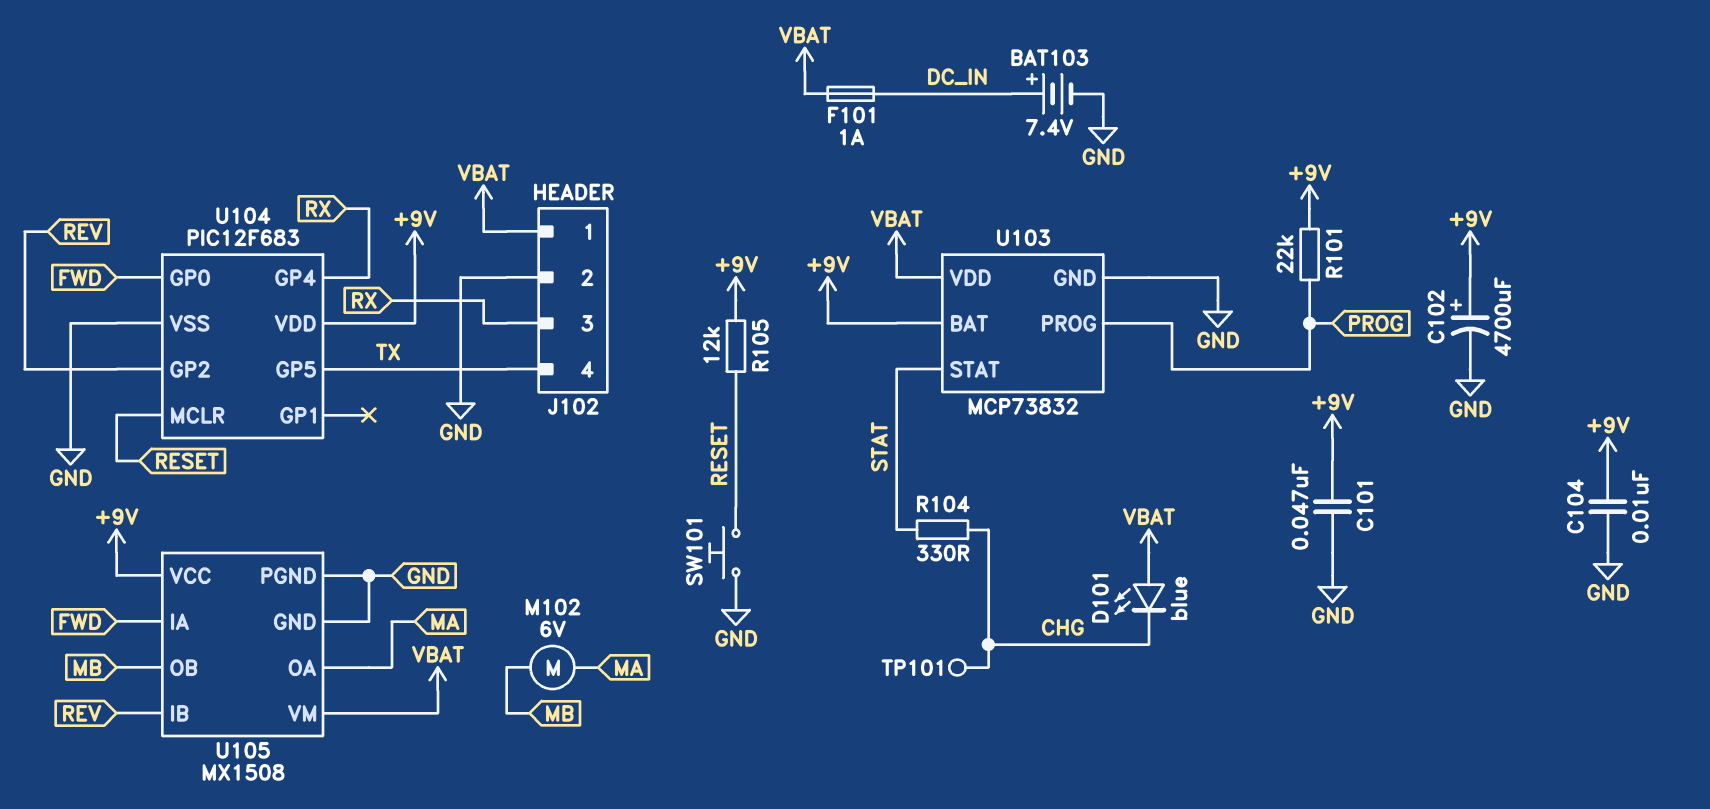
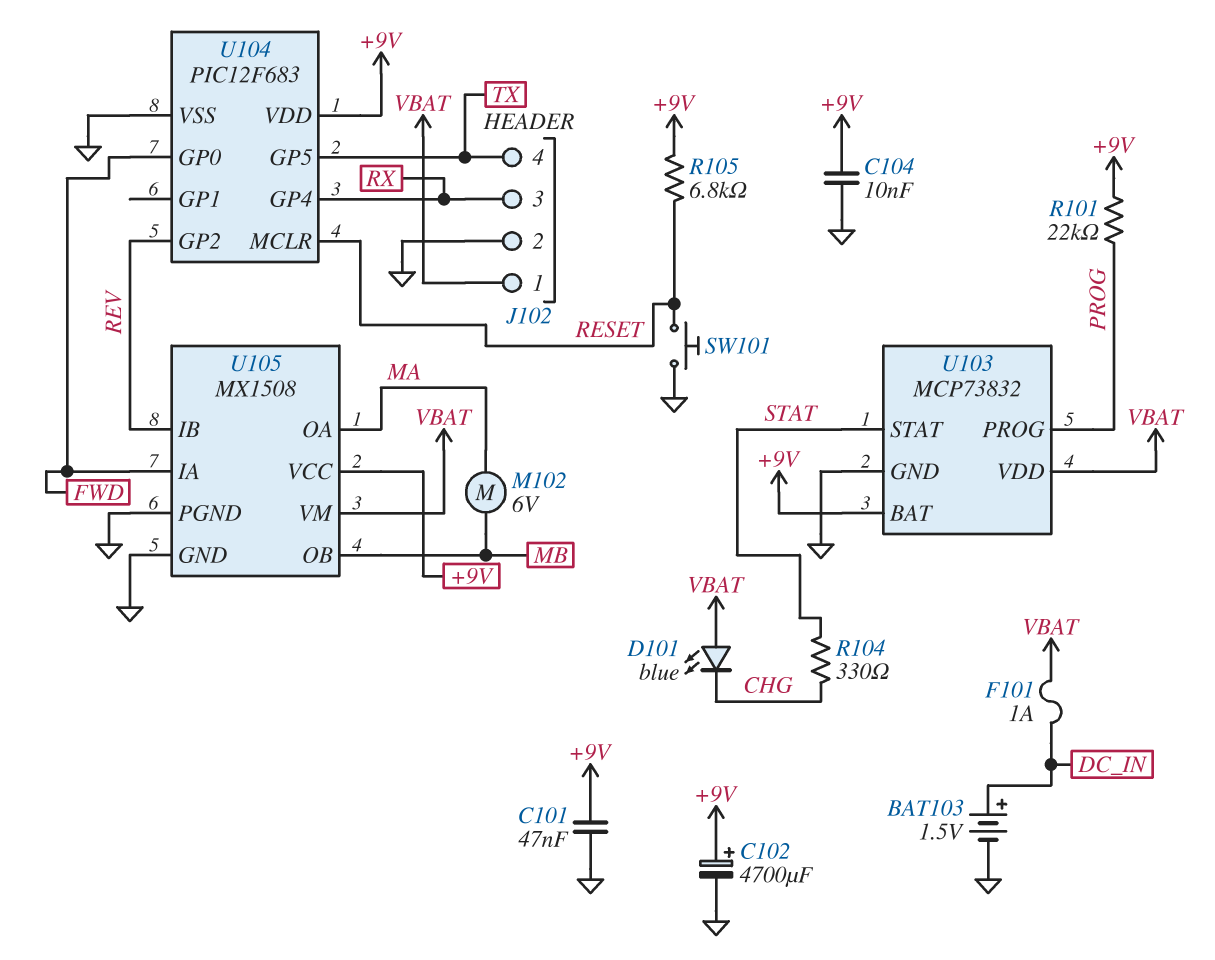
BAT103: 7.4V (plus DC_IN, minus GND) -> 1.5V (plus DC_IN, minus GND)
R105: 12k (+9V, RESET) -> 6.8k (+9V, RESET)
TP101: test point (CHG) -> none

